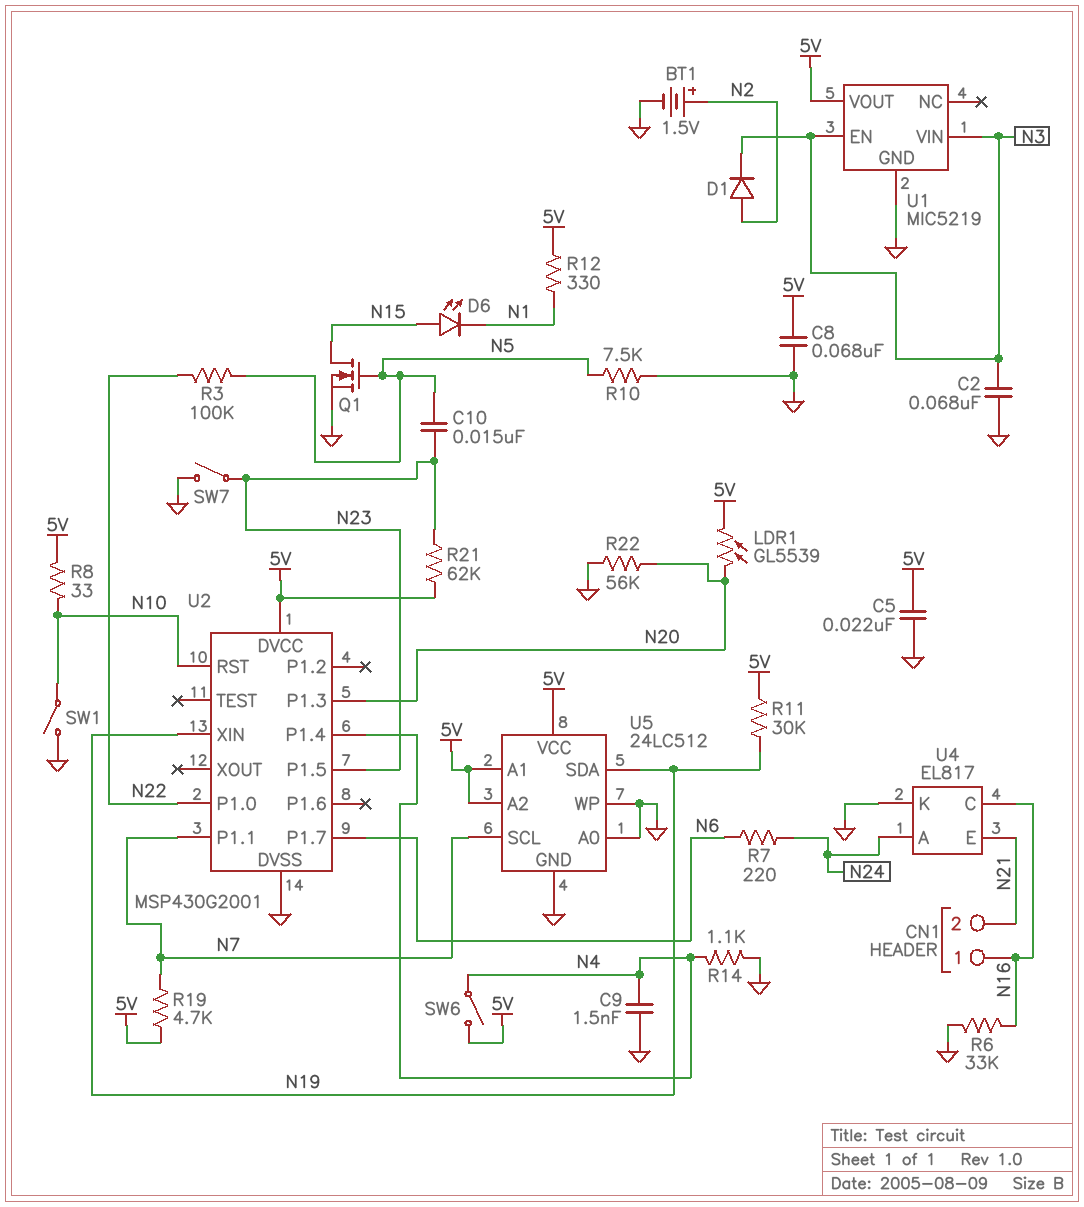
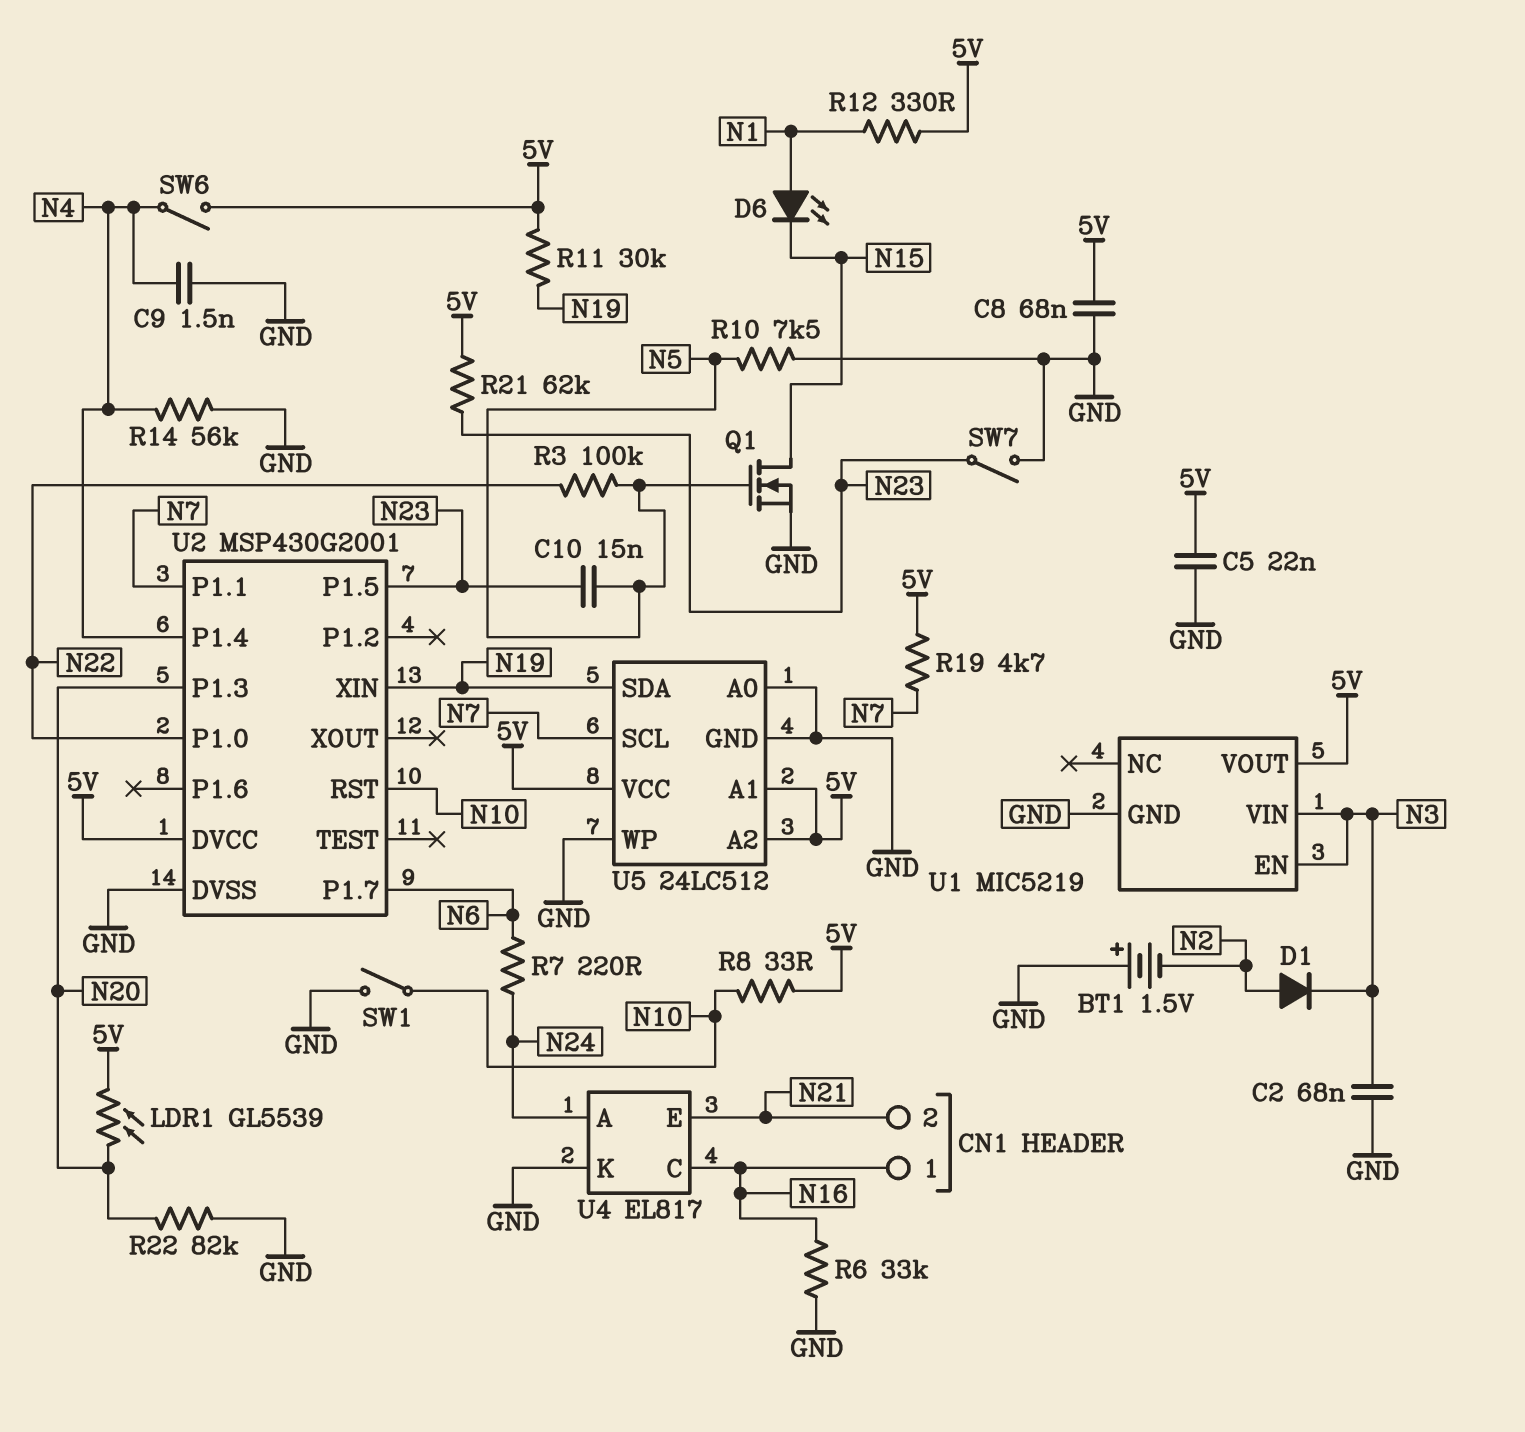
BT1: 1.5V (plus N2, minus GND) -> 1.5V (plus GND, minus N2)
D6: LED (A N15, K N1) -> LED (A N1, K N15)
R14: 1.1k (GND, N4) -> 56k (GND, N4)
R22: 56k (GND, N20) -> 82k (GND, N20)

